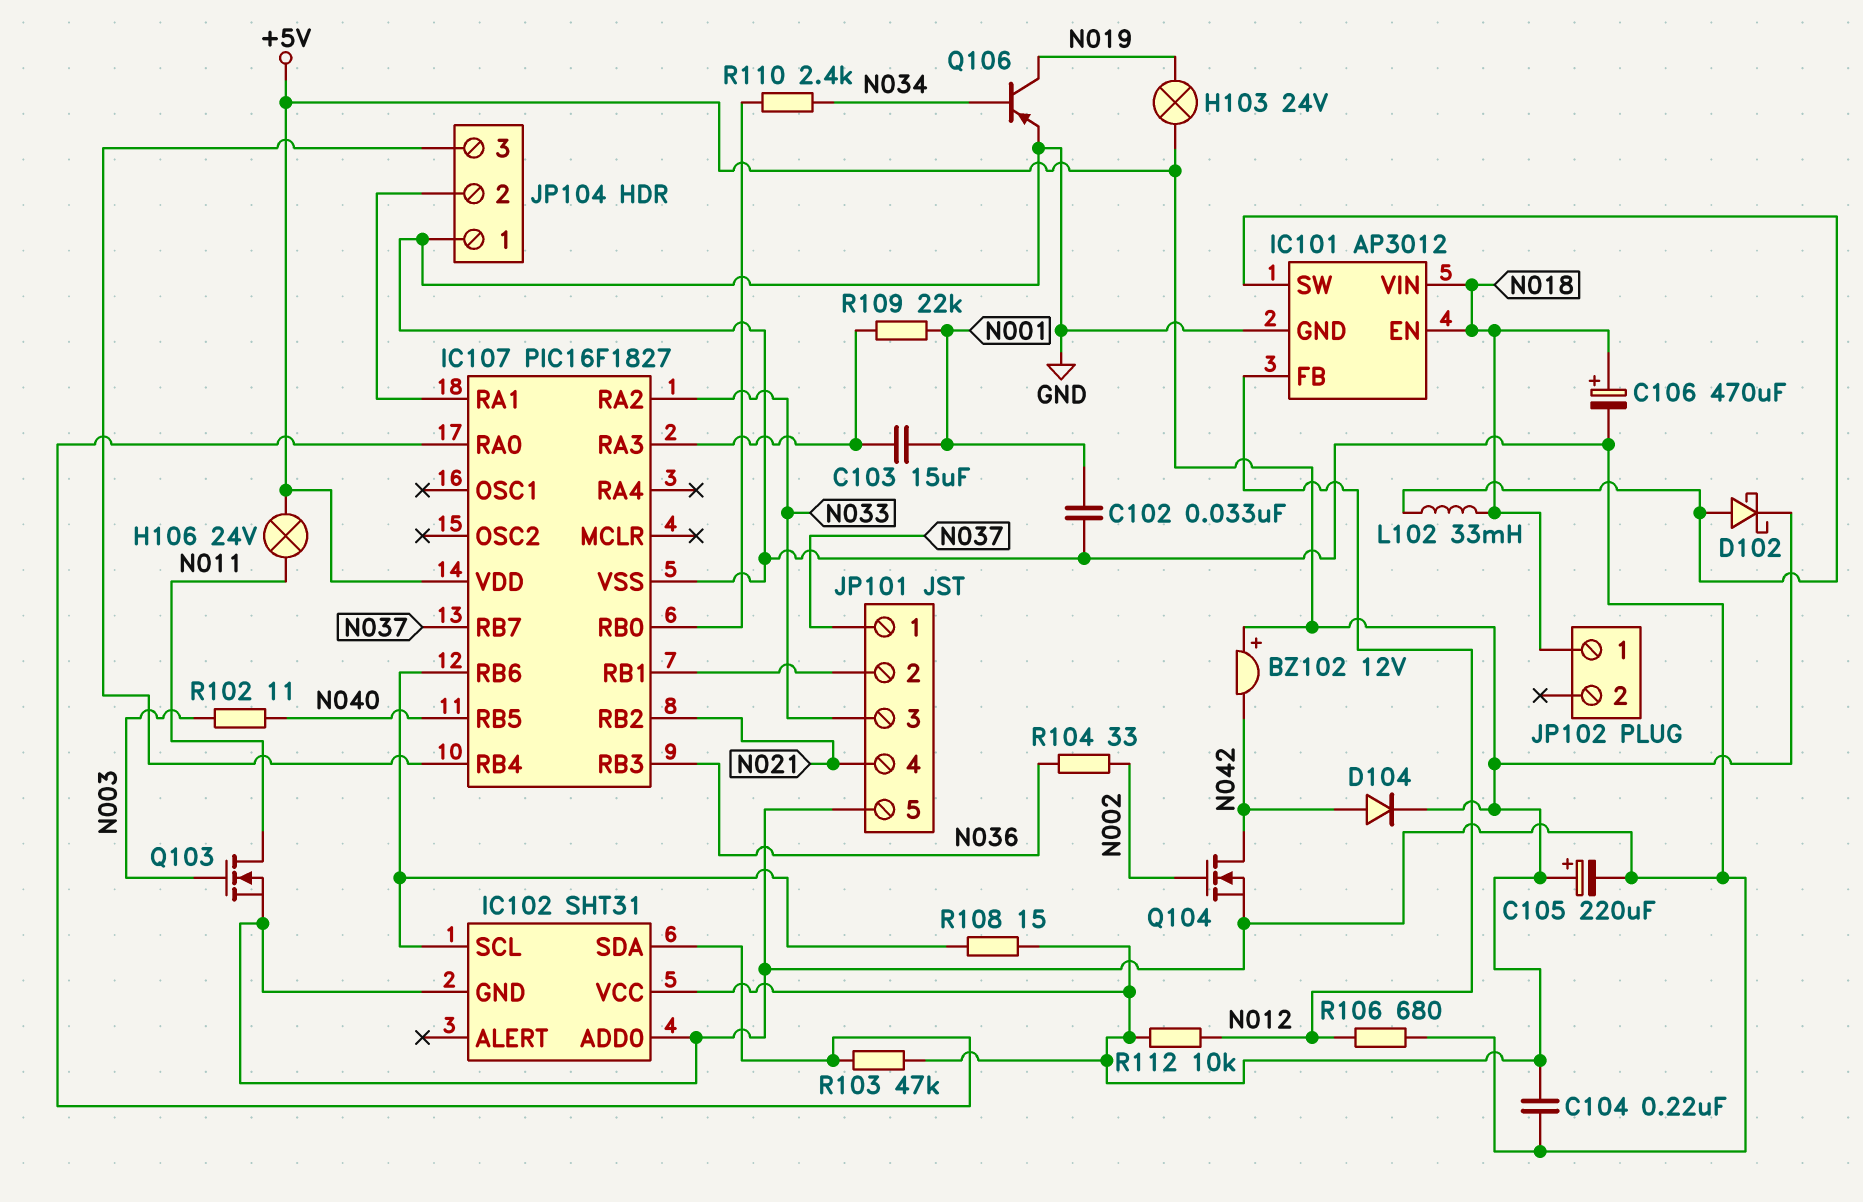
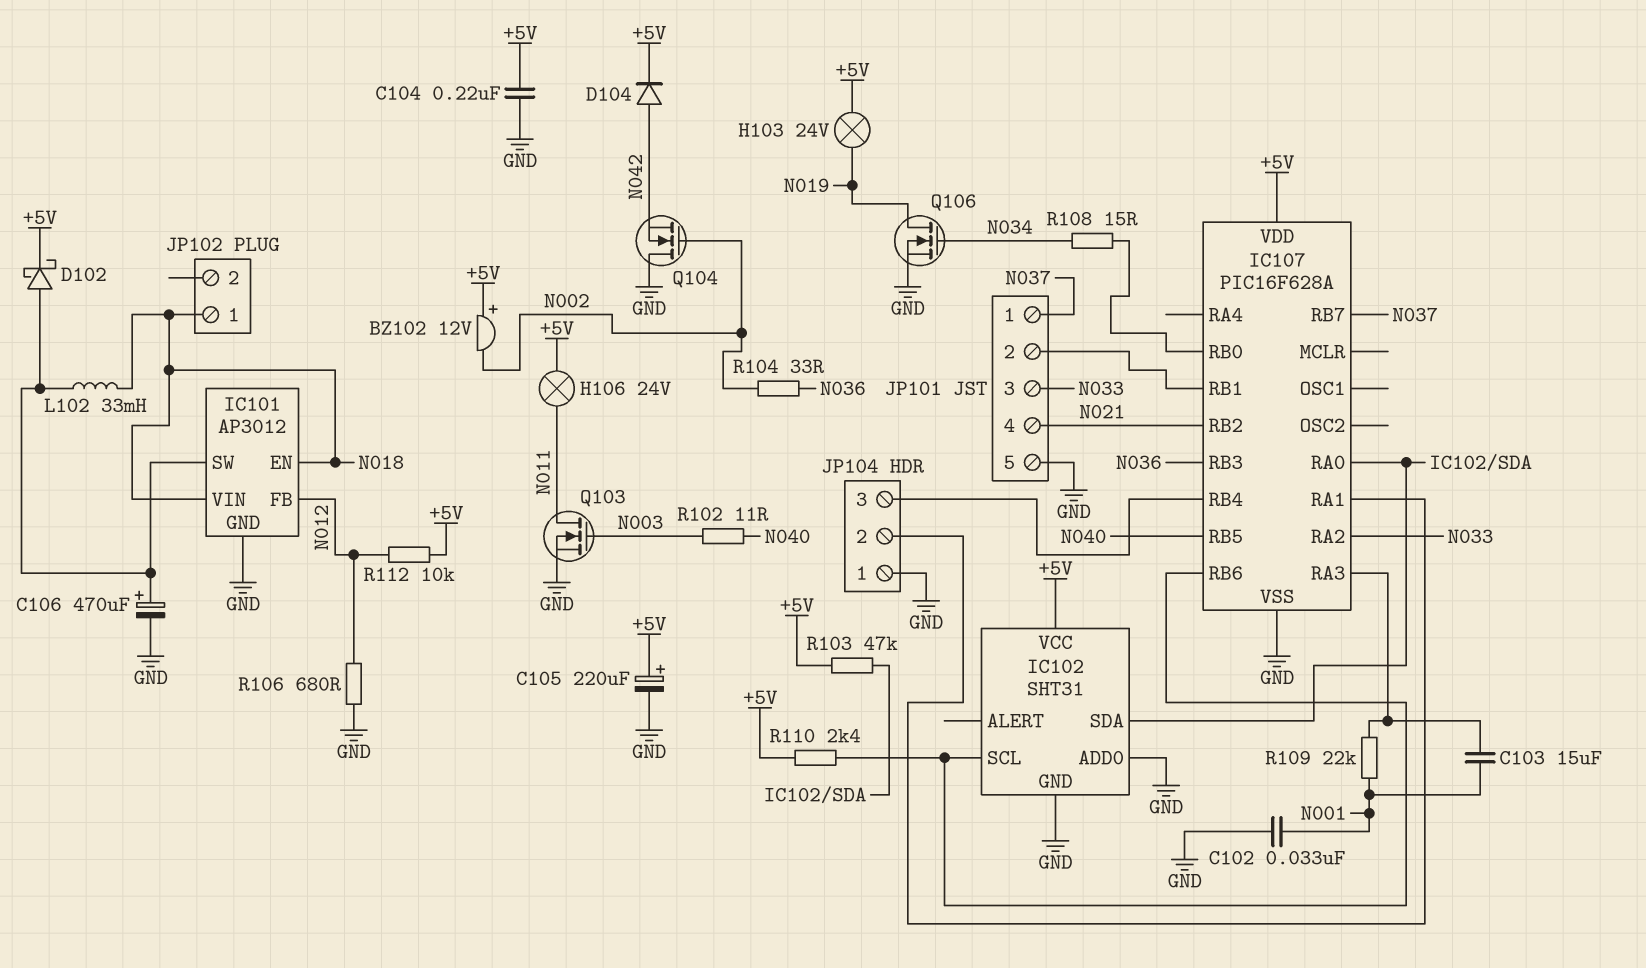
BZ102: buzzer 12V (plus +5V, minus N042) -> buzzer 12V (plus +5V, minus N002)
C106: 470uF (plus N018, minus GND) -> 470uF (plus IC101/SW, minus GND)
IC107: PIC16F1827 -> PIC16F628A
Q104: NMOS (G N002, D N042, S GND) -> NMOS (G N002, D GND, S N042)
Q106: PNP (B N034, C N019, E GND) -> NMOS (G N034, D N019, S GND)
R108: 15 (+5V, IC102/SCL) -> 15 (IC107/RB0, N034)
R110: 2.4k (IC107/RB0, N034) -> 2.4k (+5V, IC102/SCL)

